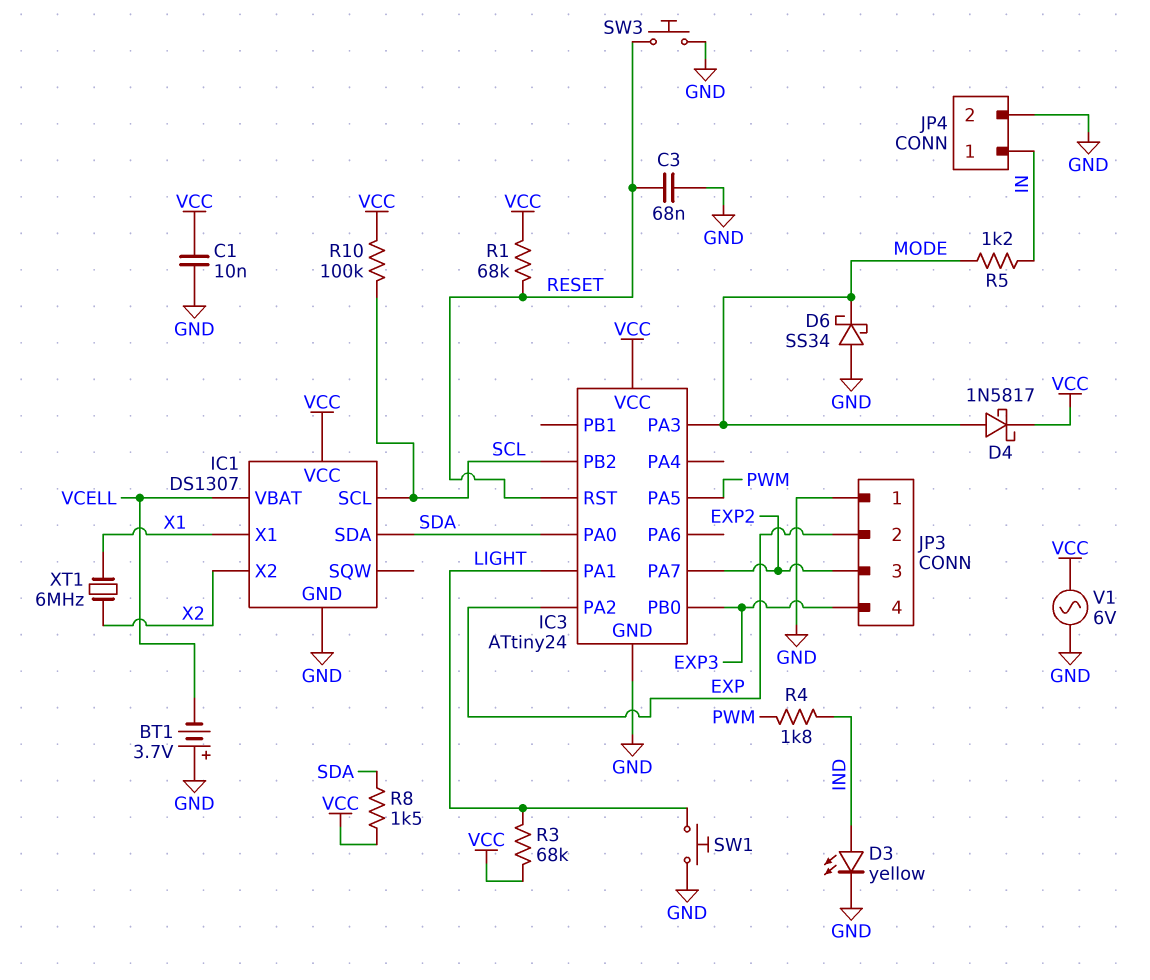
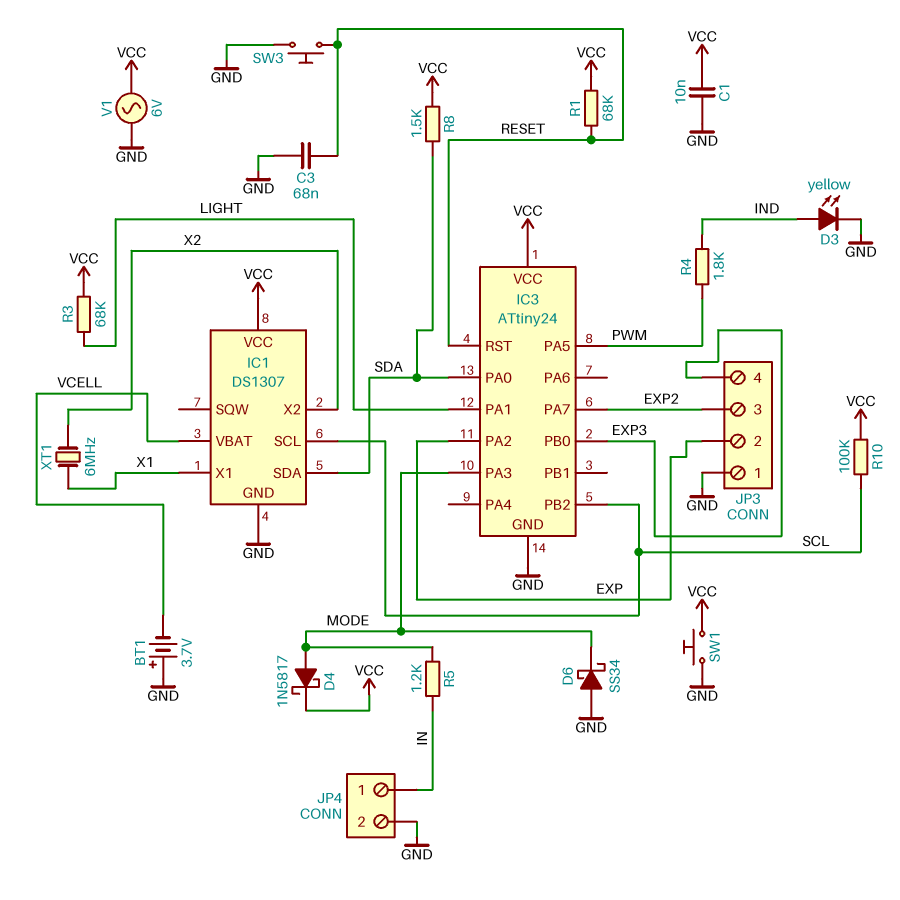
SW1: button (GND, LIGHT) -> button (GND, VCC)

